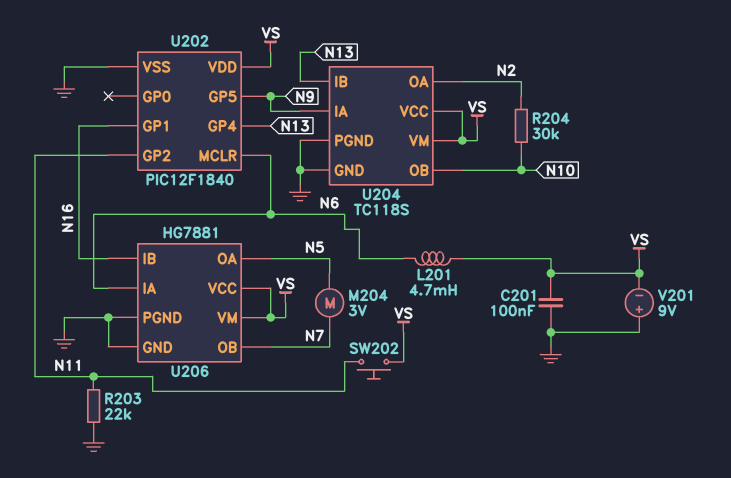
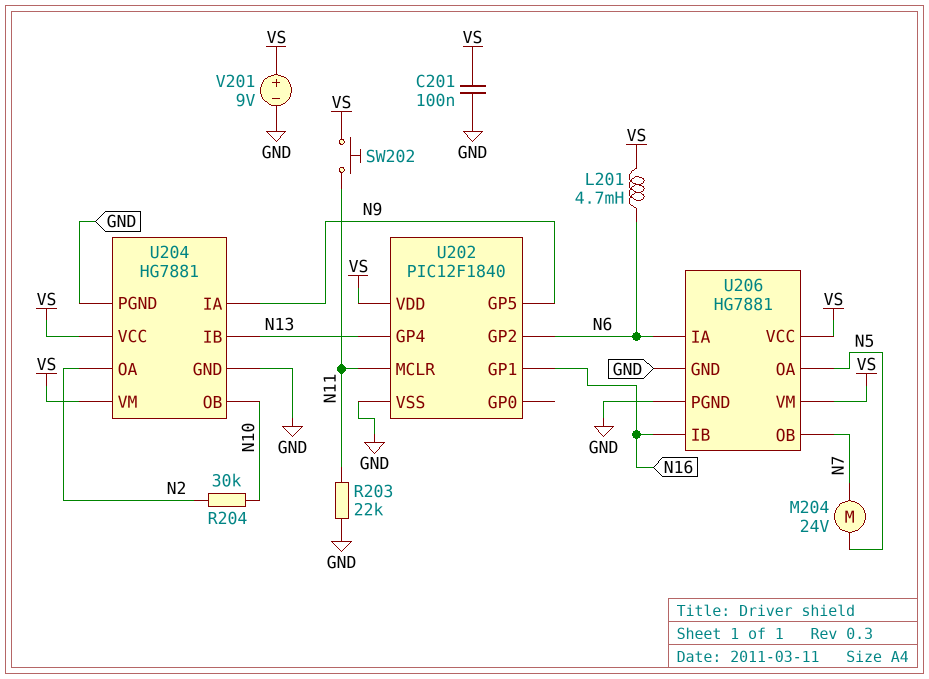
M204: motor 3V (N5, N7) -> motor 24V (N5, N7)
U202 pin GP2: N11 -> N6
U202 pin MCLR: N6 -> N11
U204: TC118S -> HG7881
V201: 9V (plus GND, minus VS) -> 9V (plus VS, minus GND)

